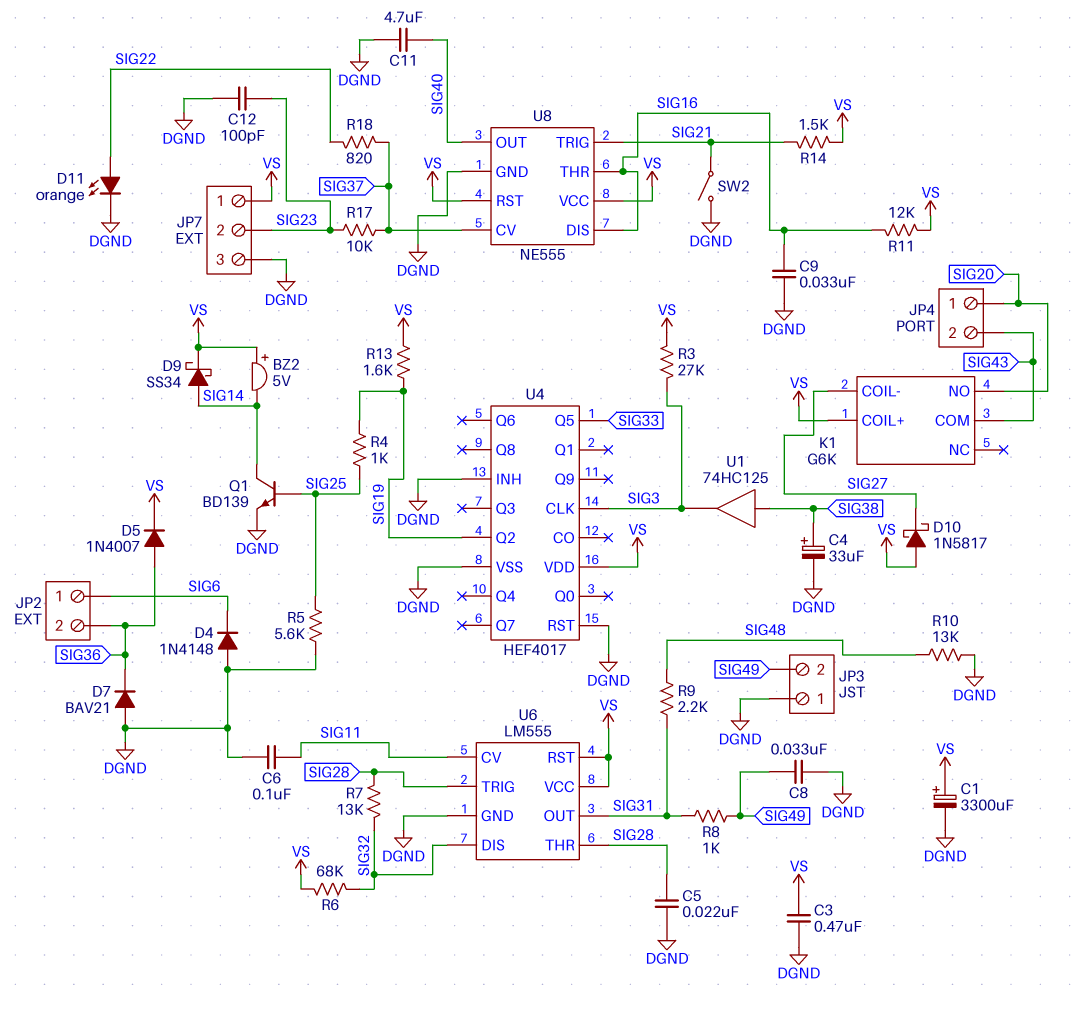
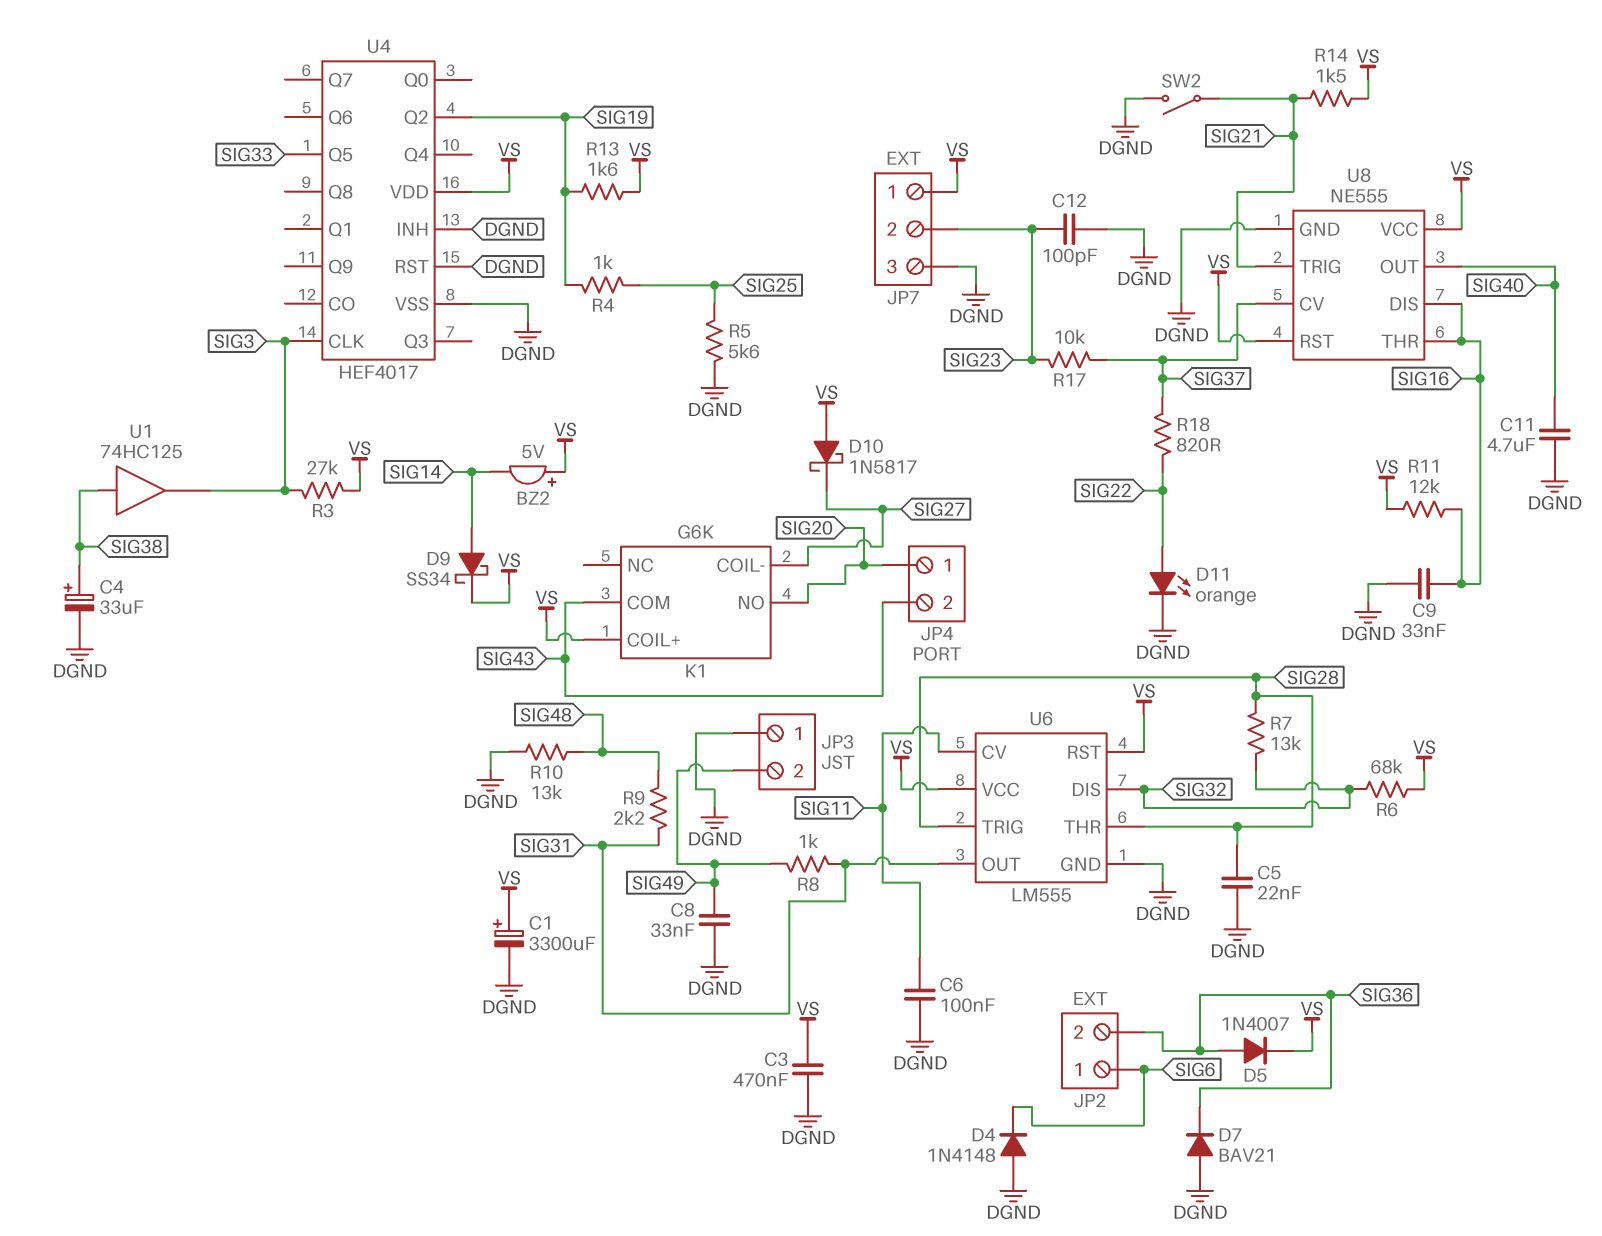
Q1: NPN BD139 (B SIG25, C SIG14, E DGND) -> none

